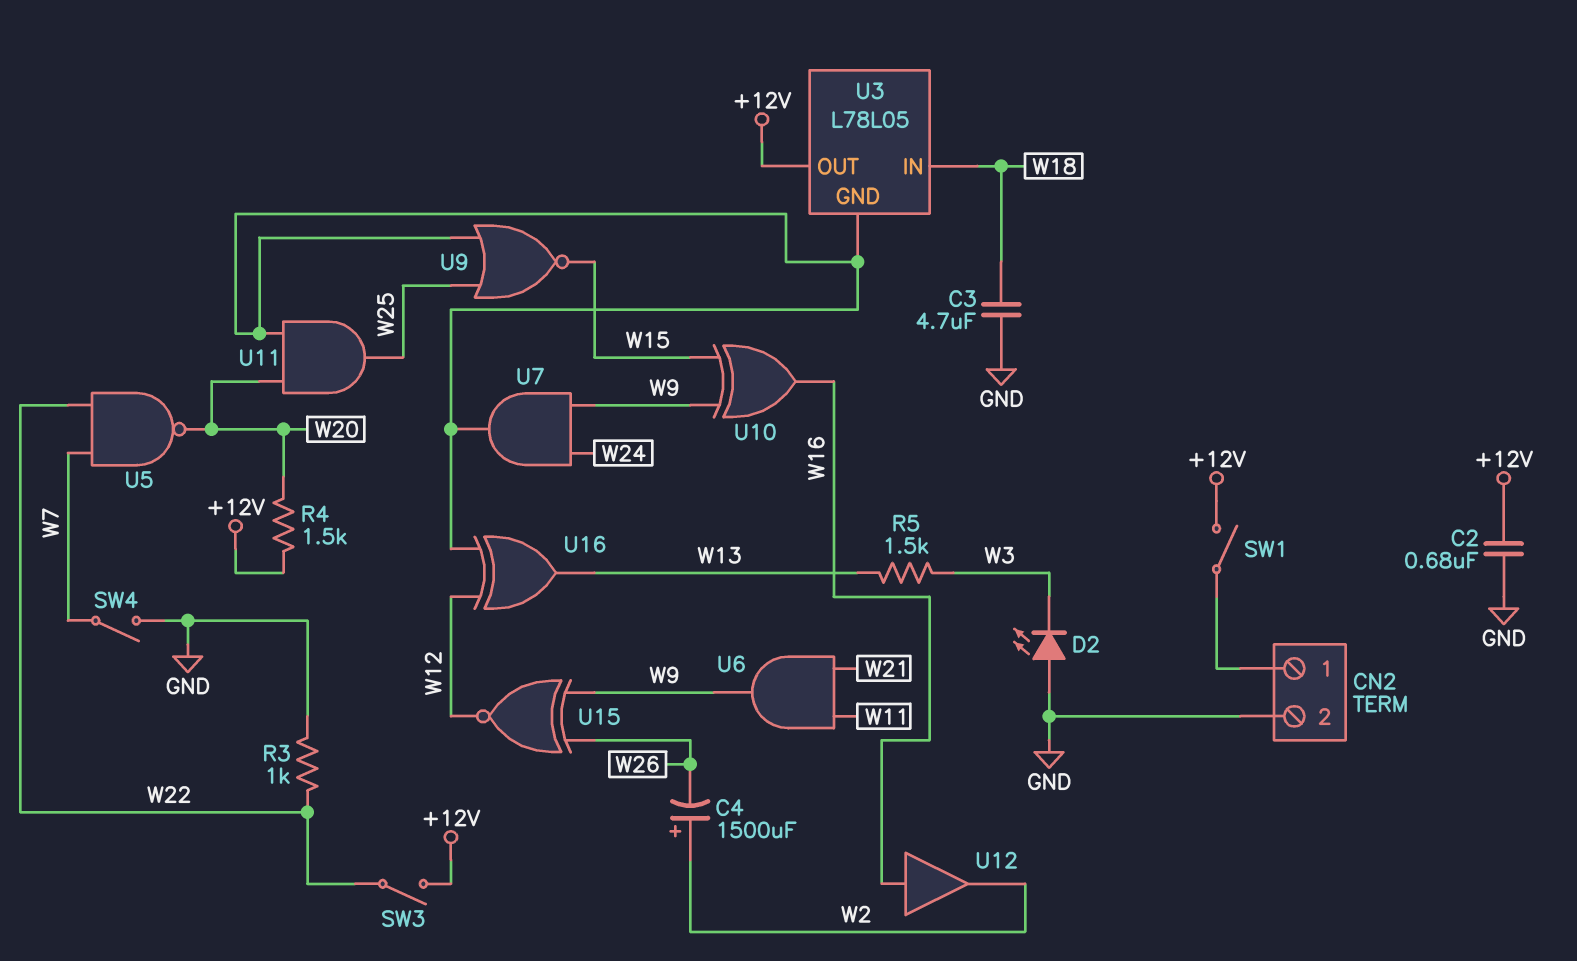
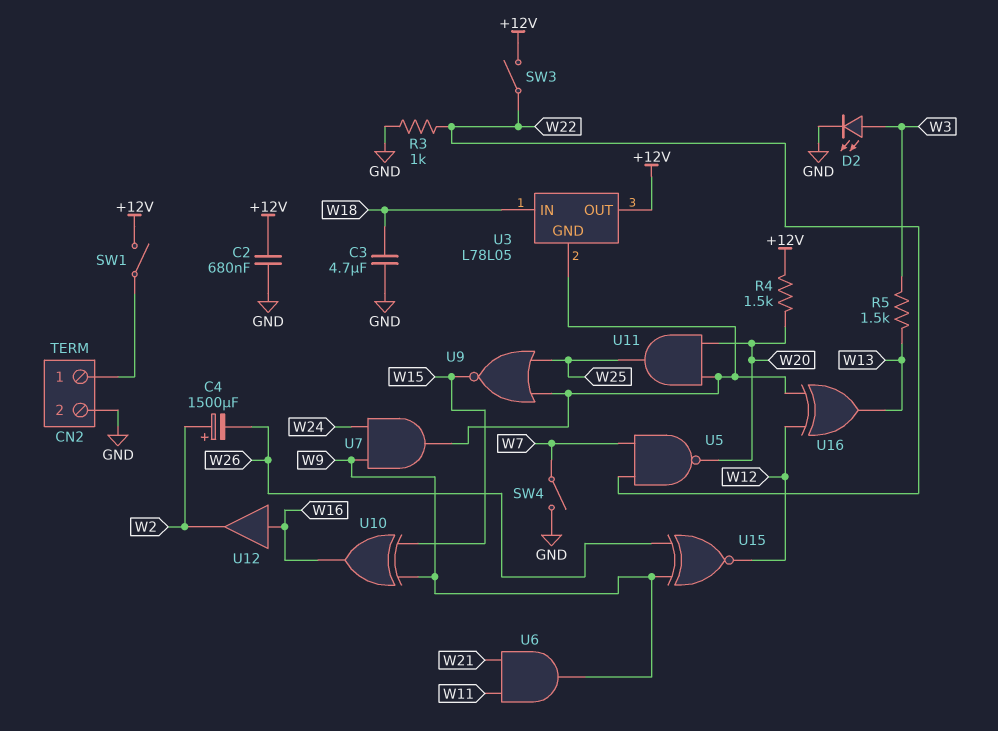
D2: LED (A GND, K W3) -> LED (A W3, K GND)

